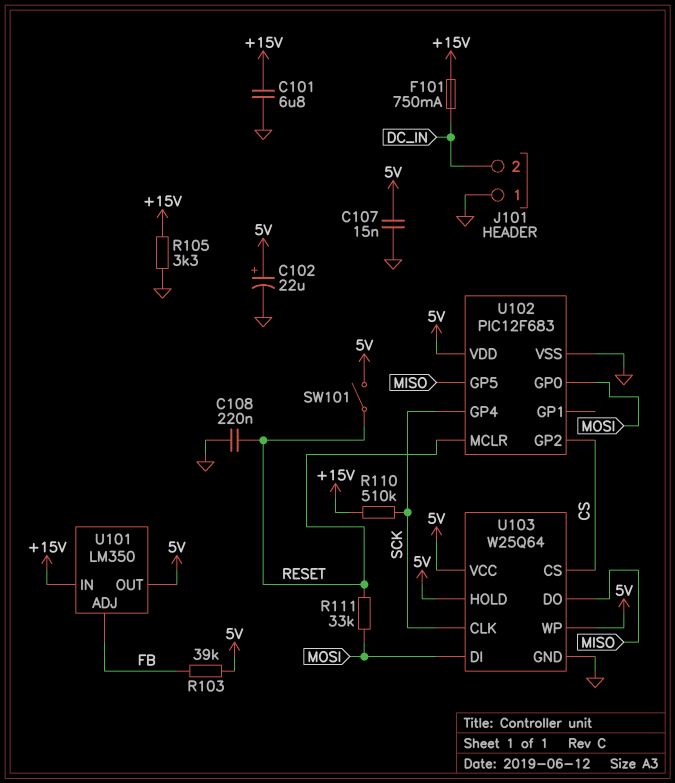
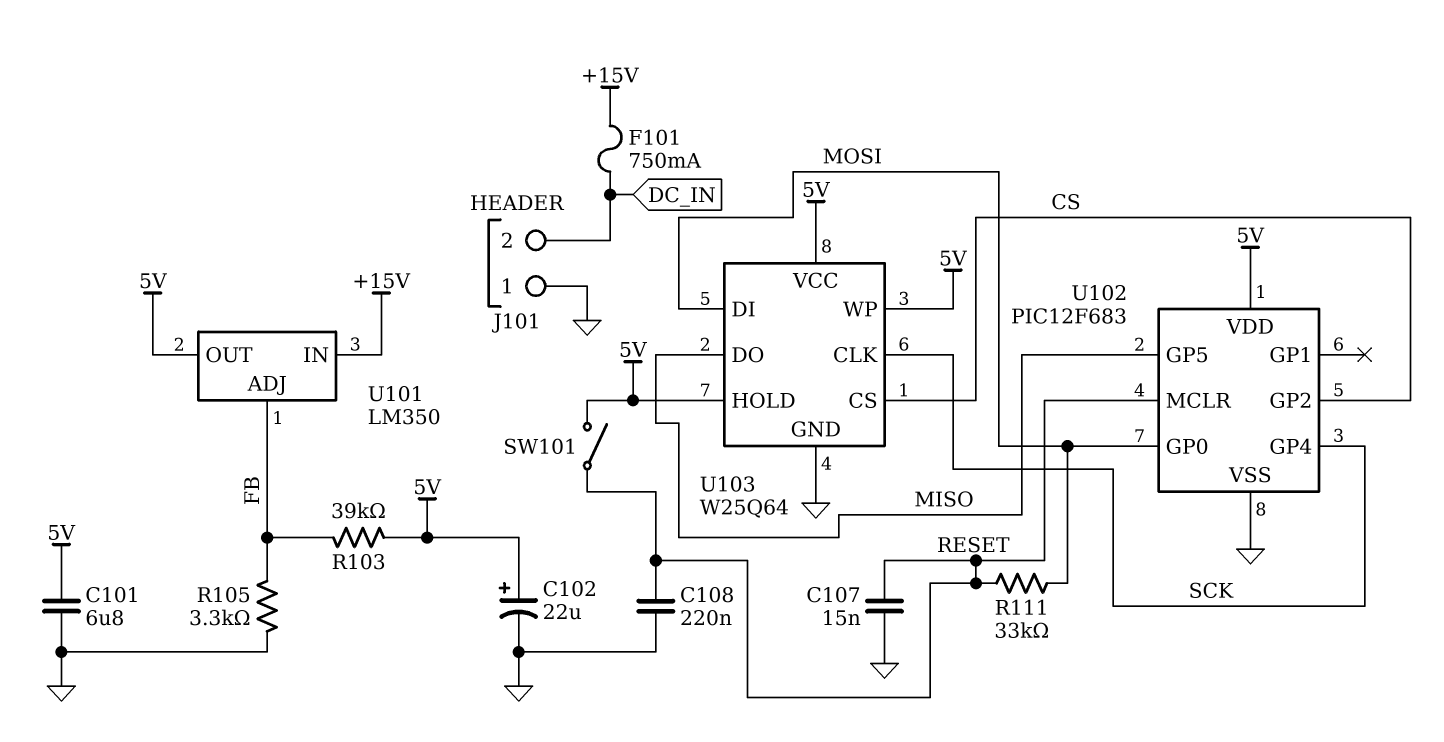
C101: 6.8uF (+15V, GND) -> 6.8uF (5V, GND)
C107: 15nF (5V, GND) -> 15nF (GND, RESET)
R105: 3.3k (+15V, GND) -> 3.3k (FB, GND)
R110: 510k (+15V, SCK) -> none

